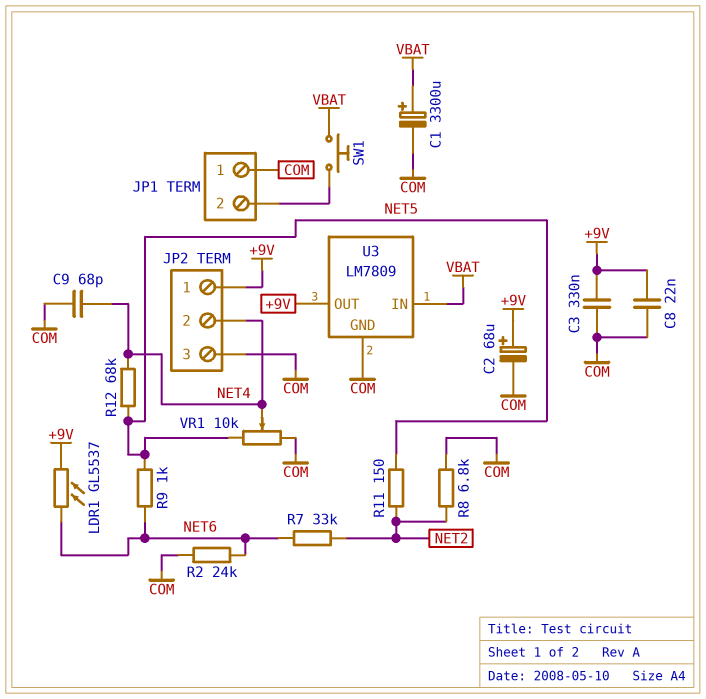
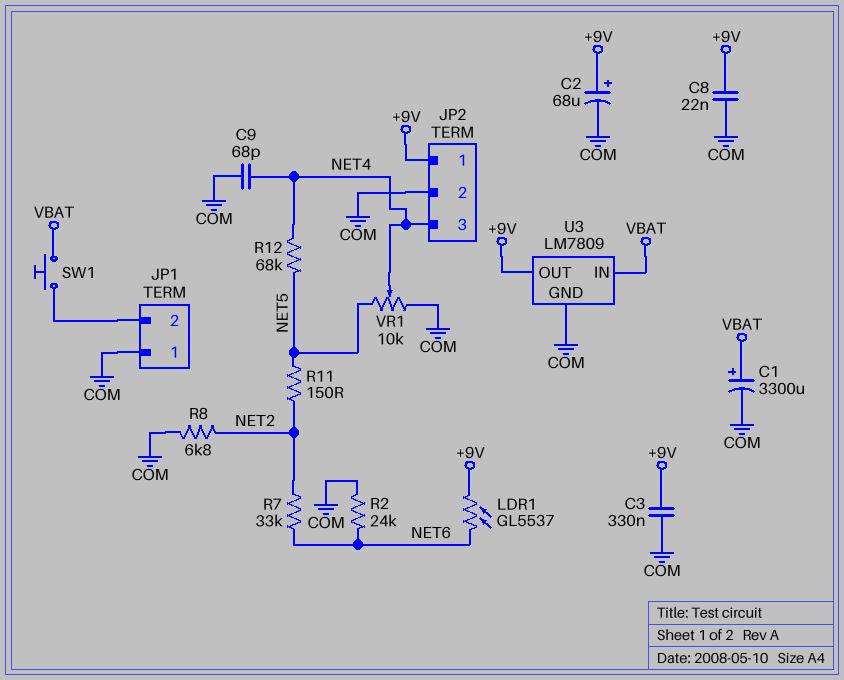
JP2 pin 2: NET4 -> COM
JP2 pin 3: COM -> NET4
R9: 1k (NET5, NET6) -> none

